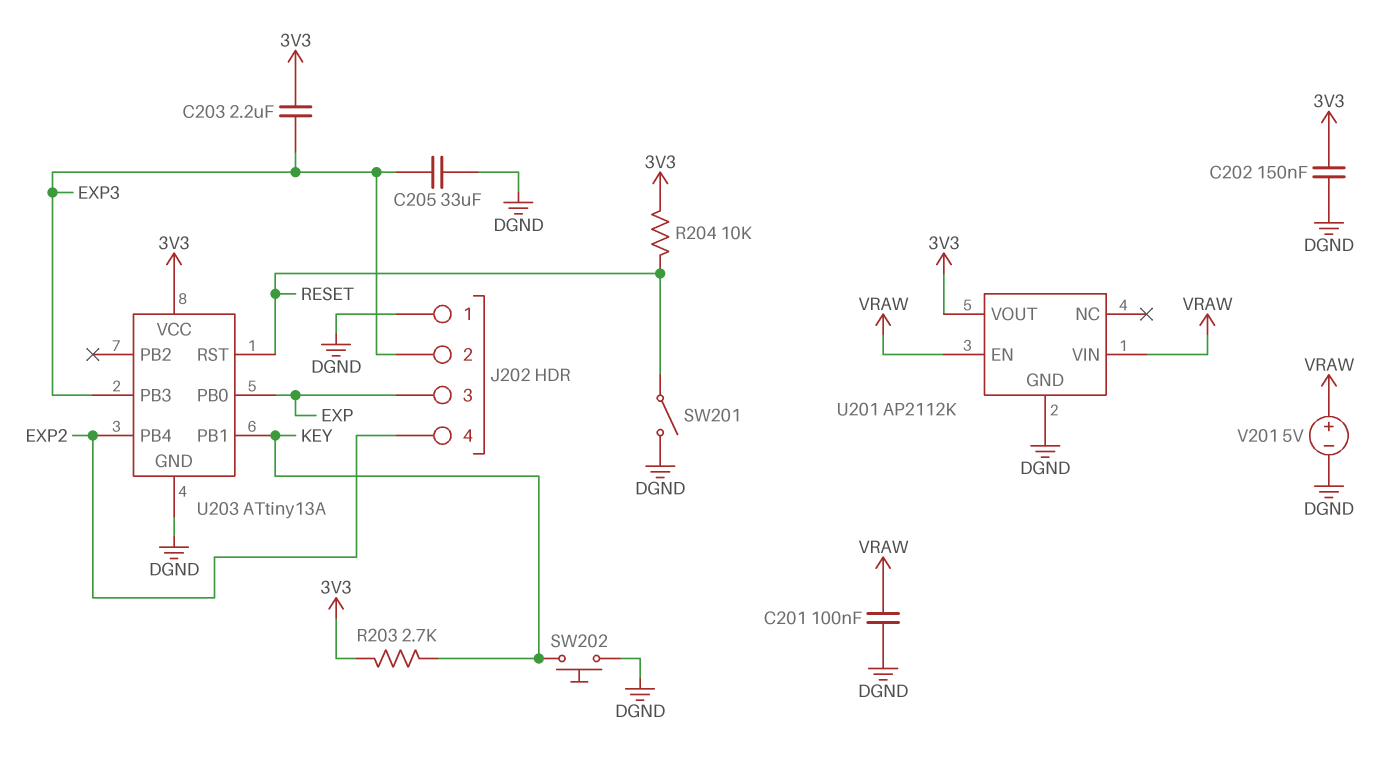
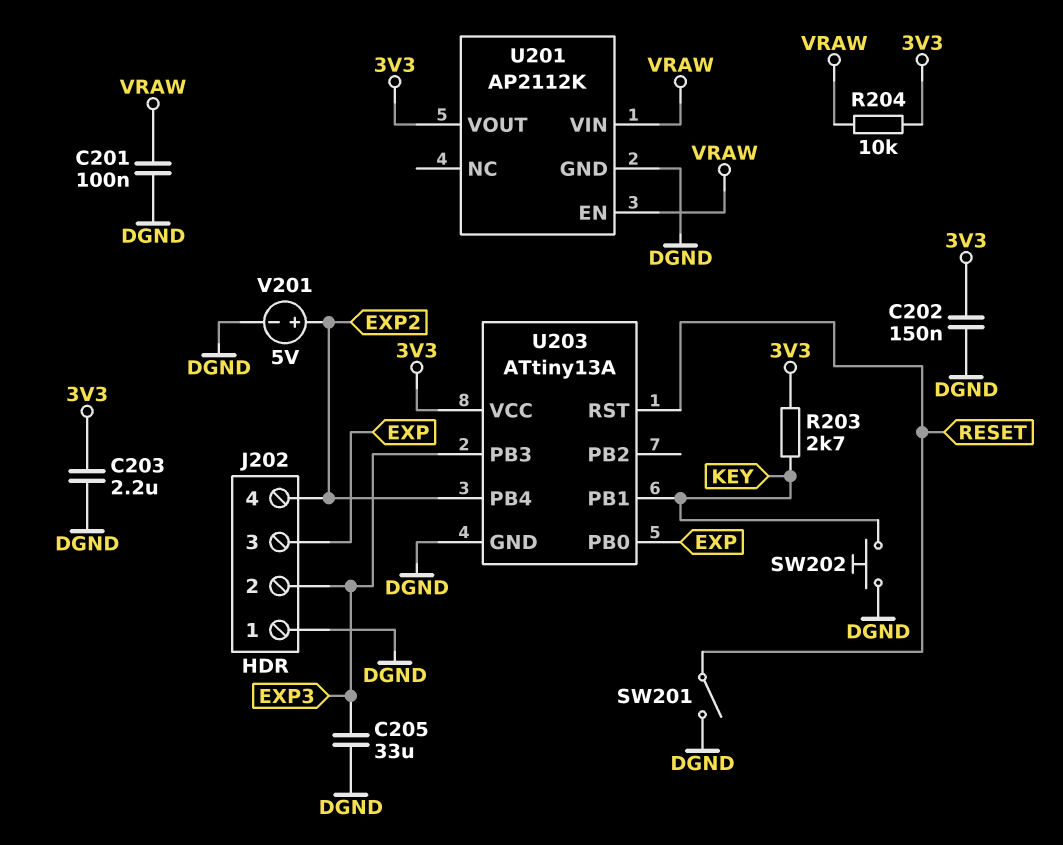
C203: 2.2uF (3V3, EXP3) -> 2.2uF (3V3, DGND)
R204: 10k (3V3, RESET) -> 10k (3V3, VRAW)
V201: 5V (plus VRAW, minus DGND) -> 5V (plus EXP2, minus DGND)

